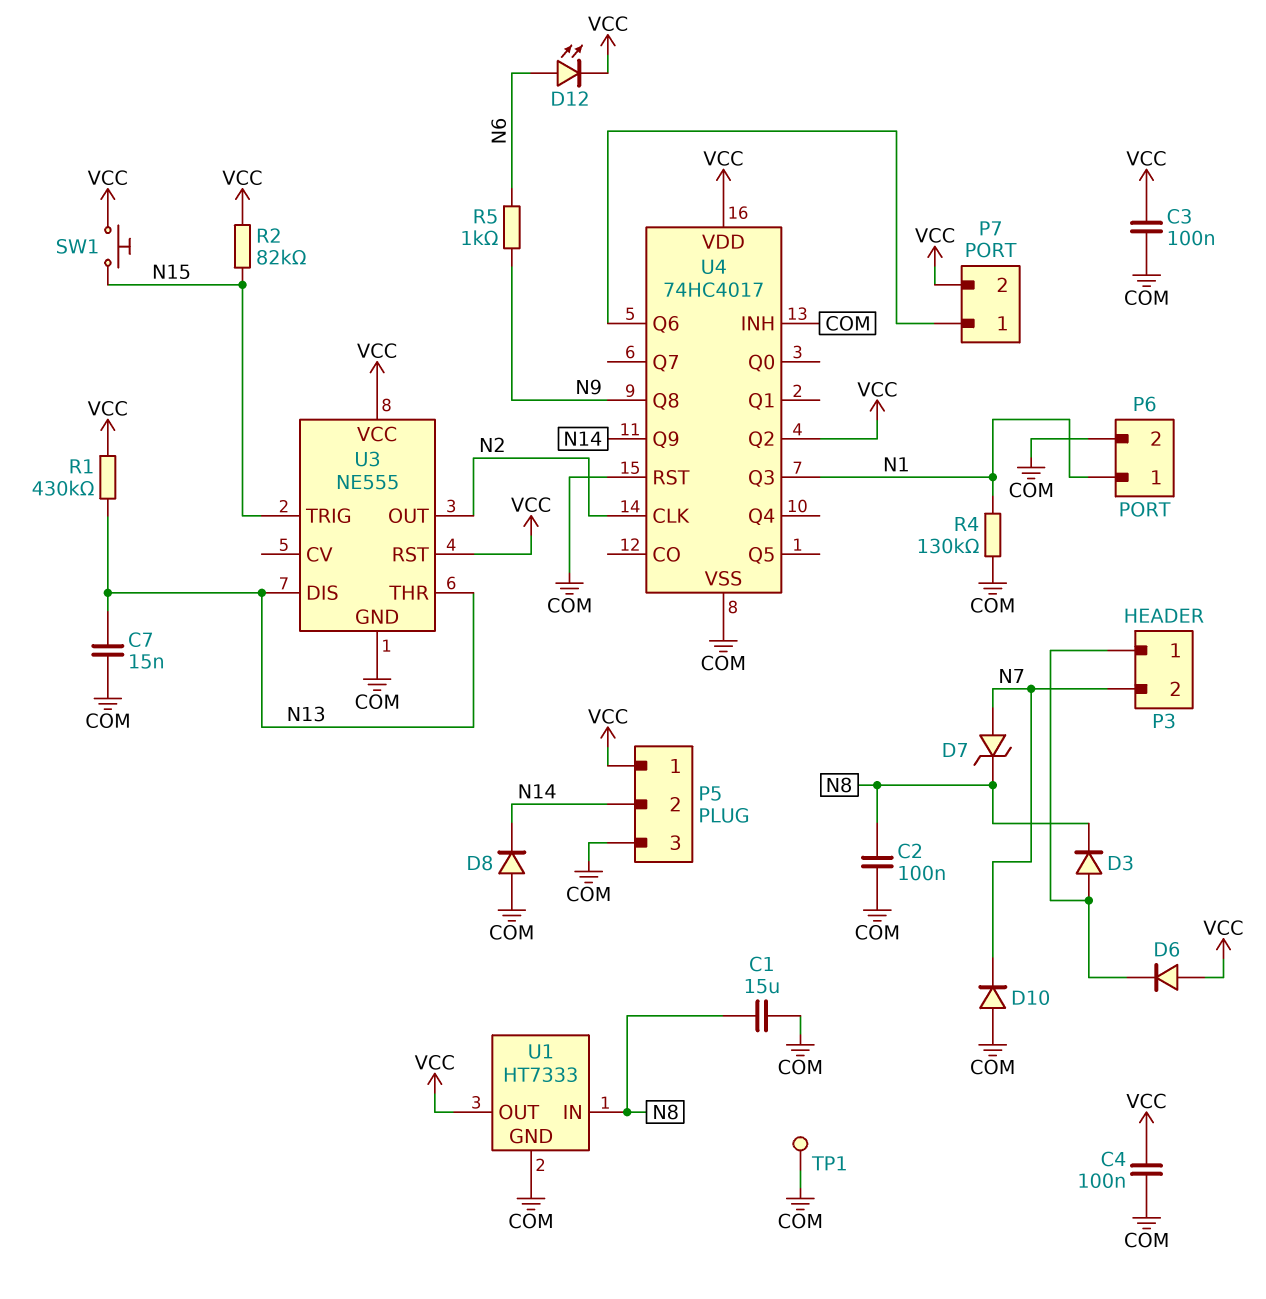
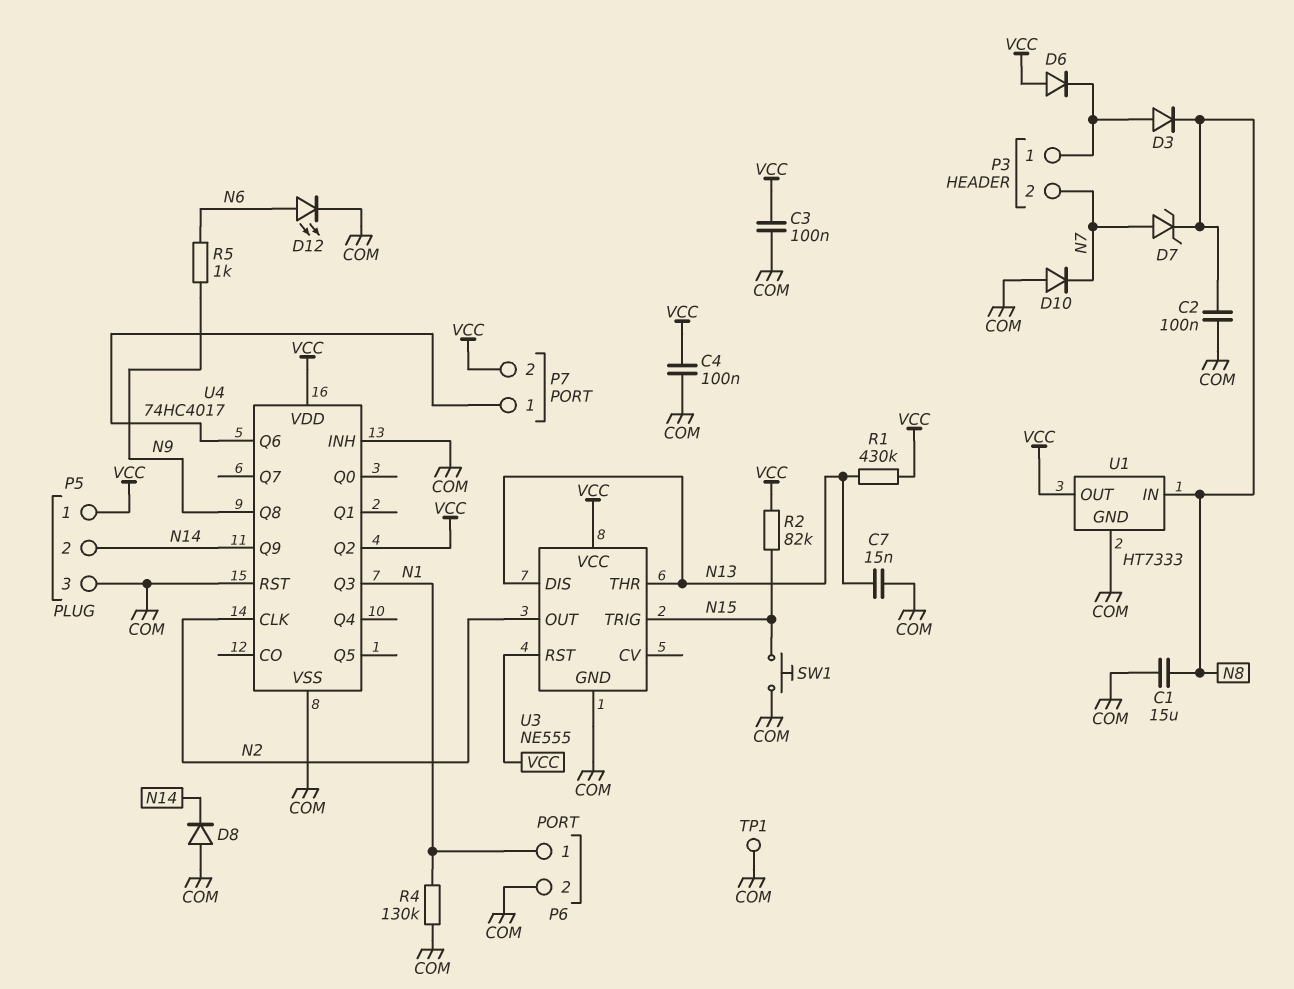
D12: LED (A N6, K VCC) -> LED (A N6, K COM)
SW1: button (N15, VCC) -> button (COM, N15)

